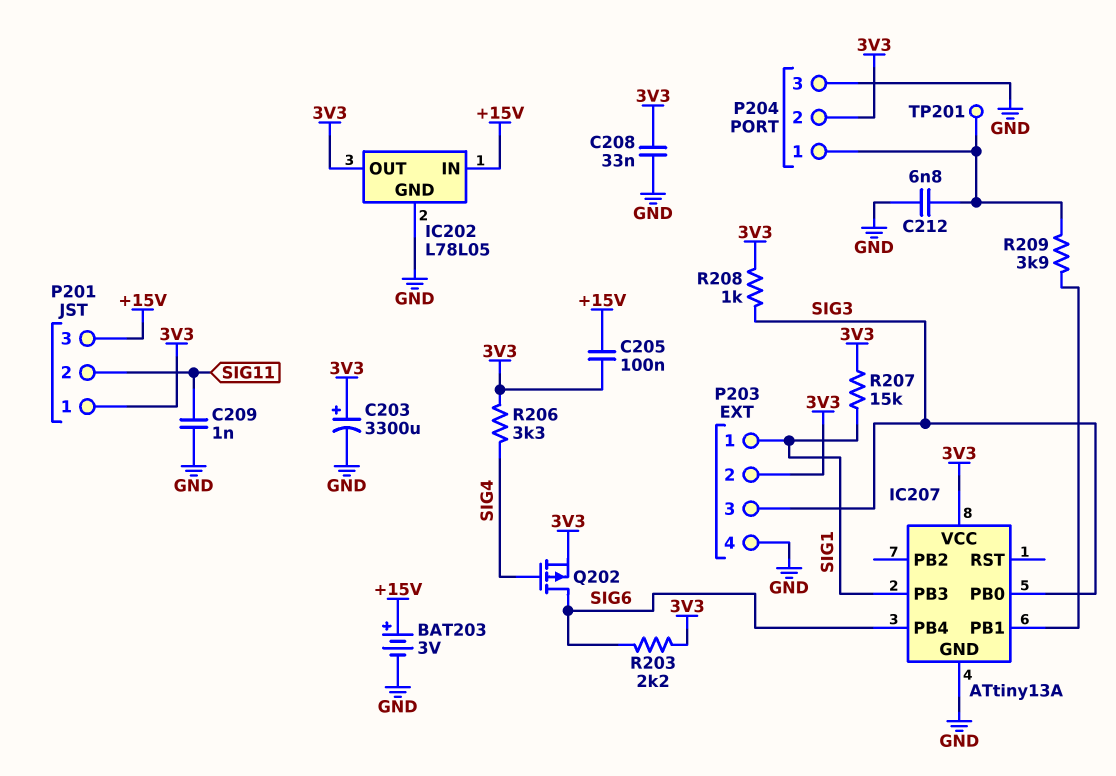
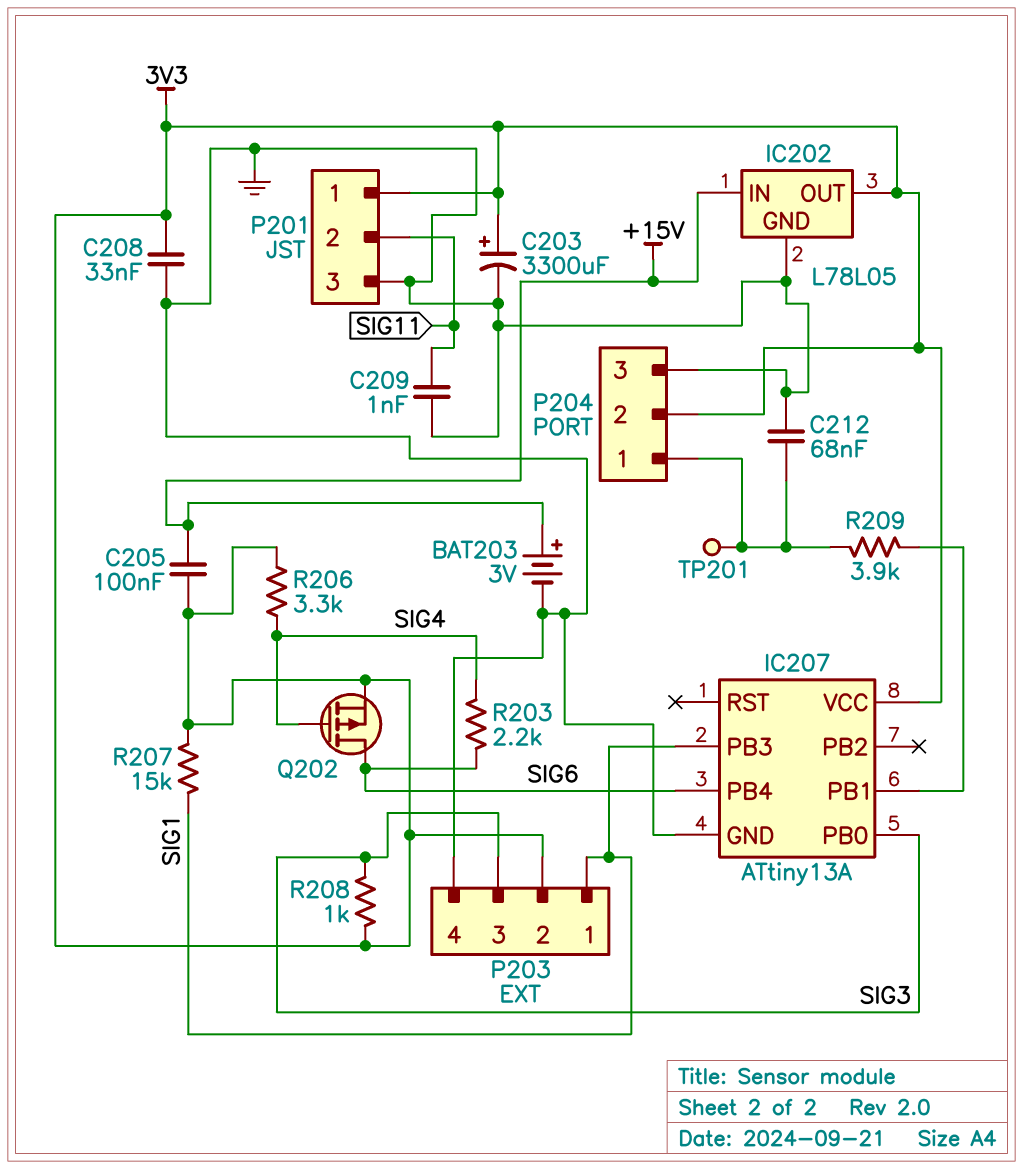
C212: 6.8nF (GND, P204/1) -> 68nF (GND, P204/1)
P201 pin 3: +15V -> GND
R203: 2.2k (3V3, SIG6) -> 2.2k (SIG4, SIG6)

